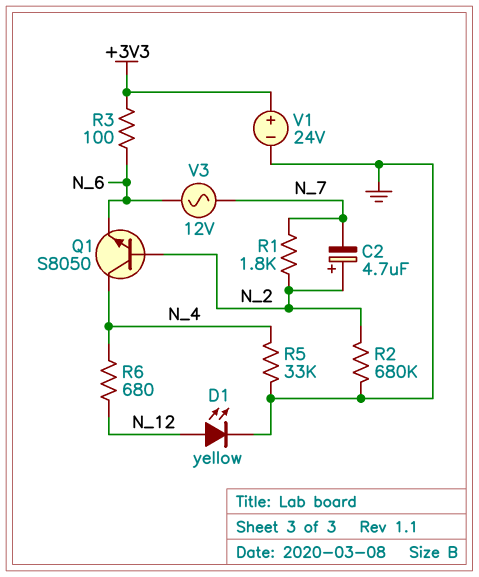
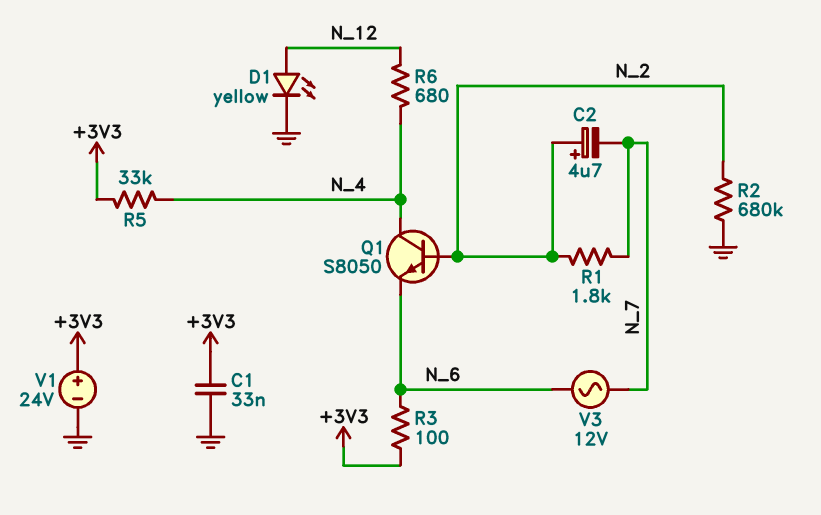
C1: none -> 33nF (+3V3, GND)
R5: 33k (GND, N_4) -> 33k (+3V3, N_4)

